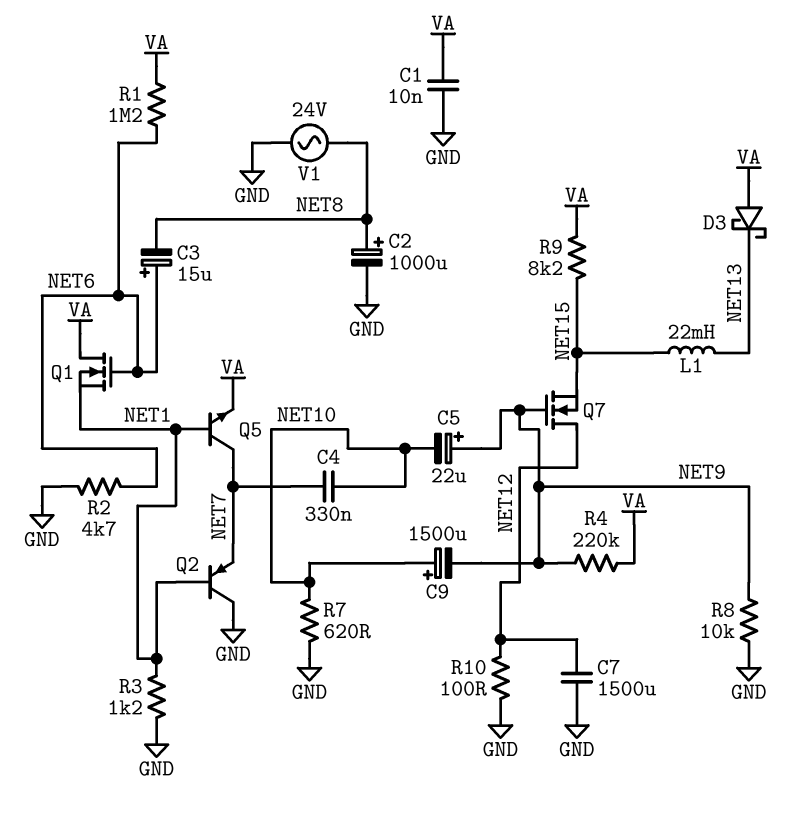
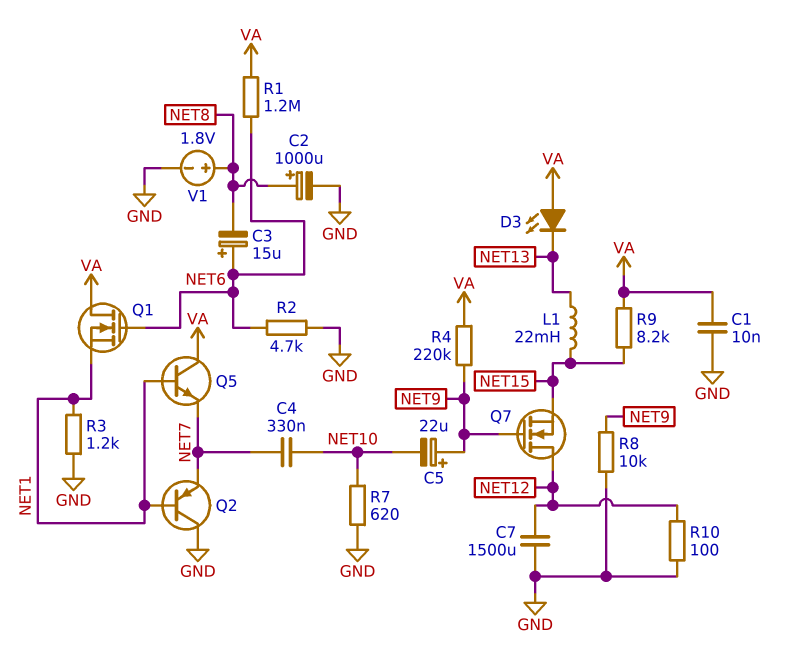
C9: 1500uF (plus NET10, minus NET9) -> none
D3: schottky (A VA, K NET13) -> LED (A VA, K NET13)
Q5: NPN (B NET1, C NET7, E VA) -> NPN (B NET1, C VA, E NET7)
V1: AC 24V (GND, NET8) -> 1.8V (plus NET8, minus GND)

